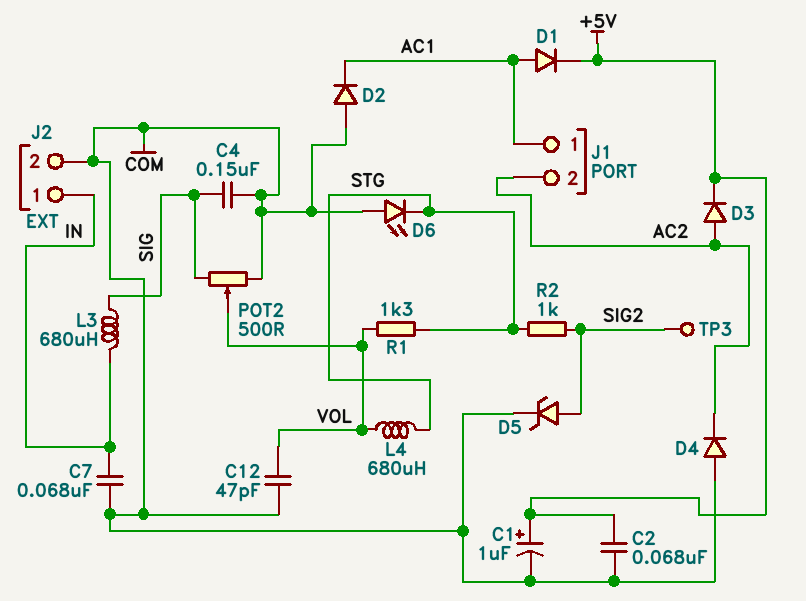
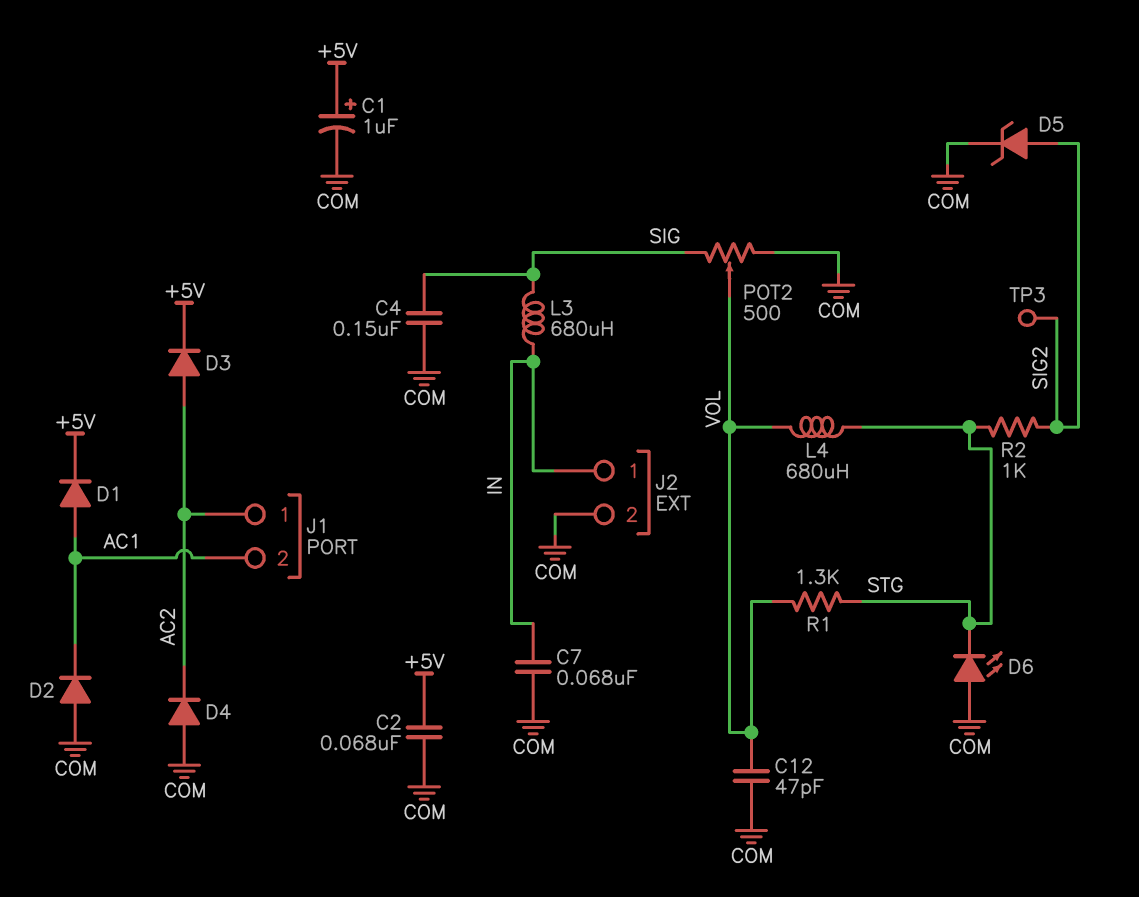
J1 pin 1: AC1 -> AC2
J1 pin 2: AC2 -> AC1

